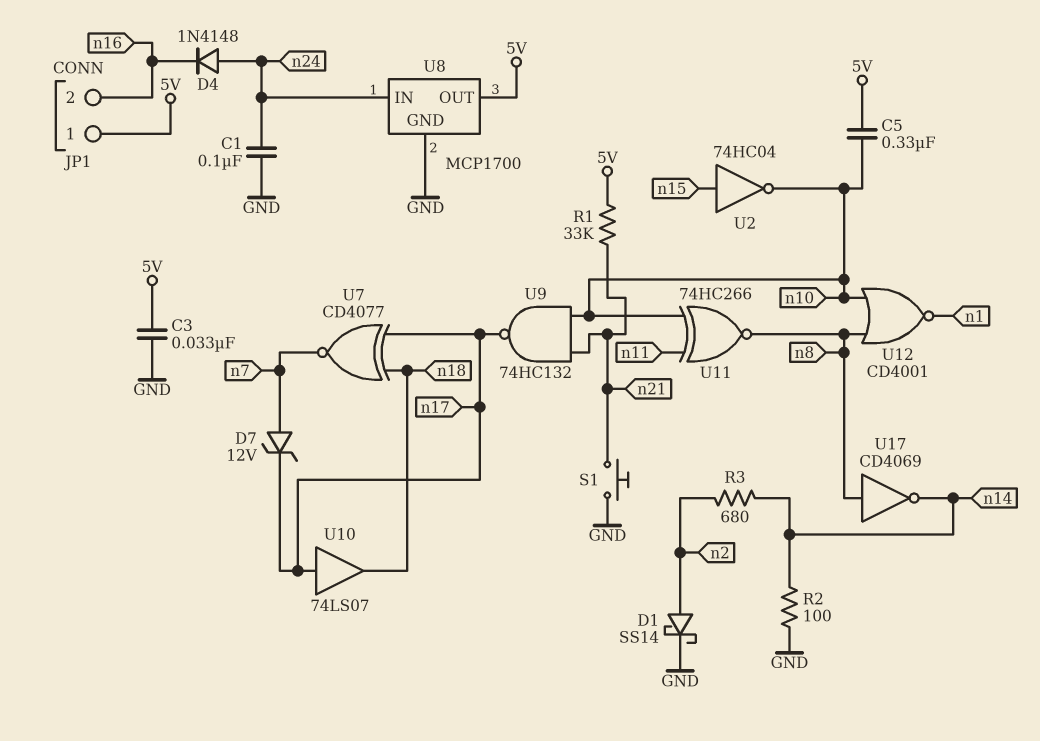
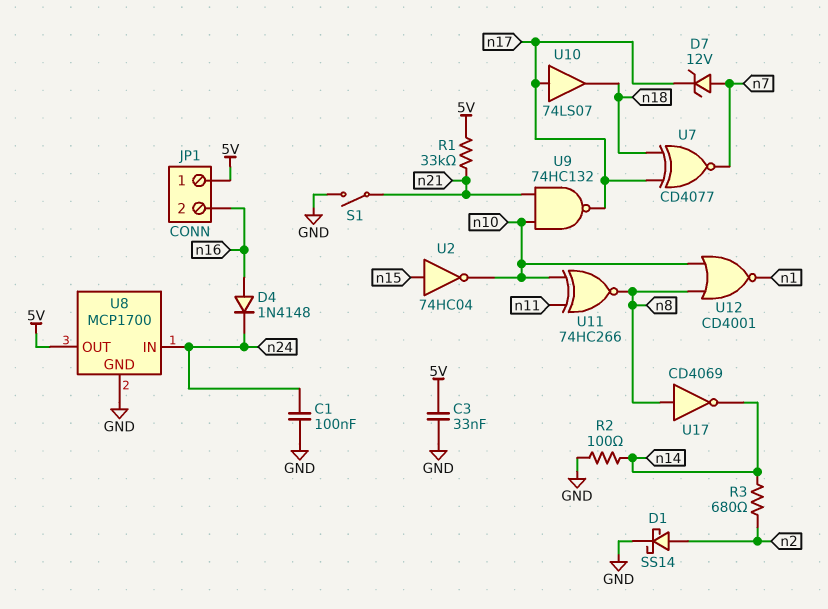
C5: 330nF (5V, n10) -> none
D4: diode 1N4148 (A n24, K n16) -> diode 1N4148 (A n16, K n24)
S1: button (GND, n21) -> switch (GND, n21)

